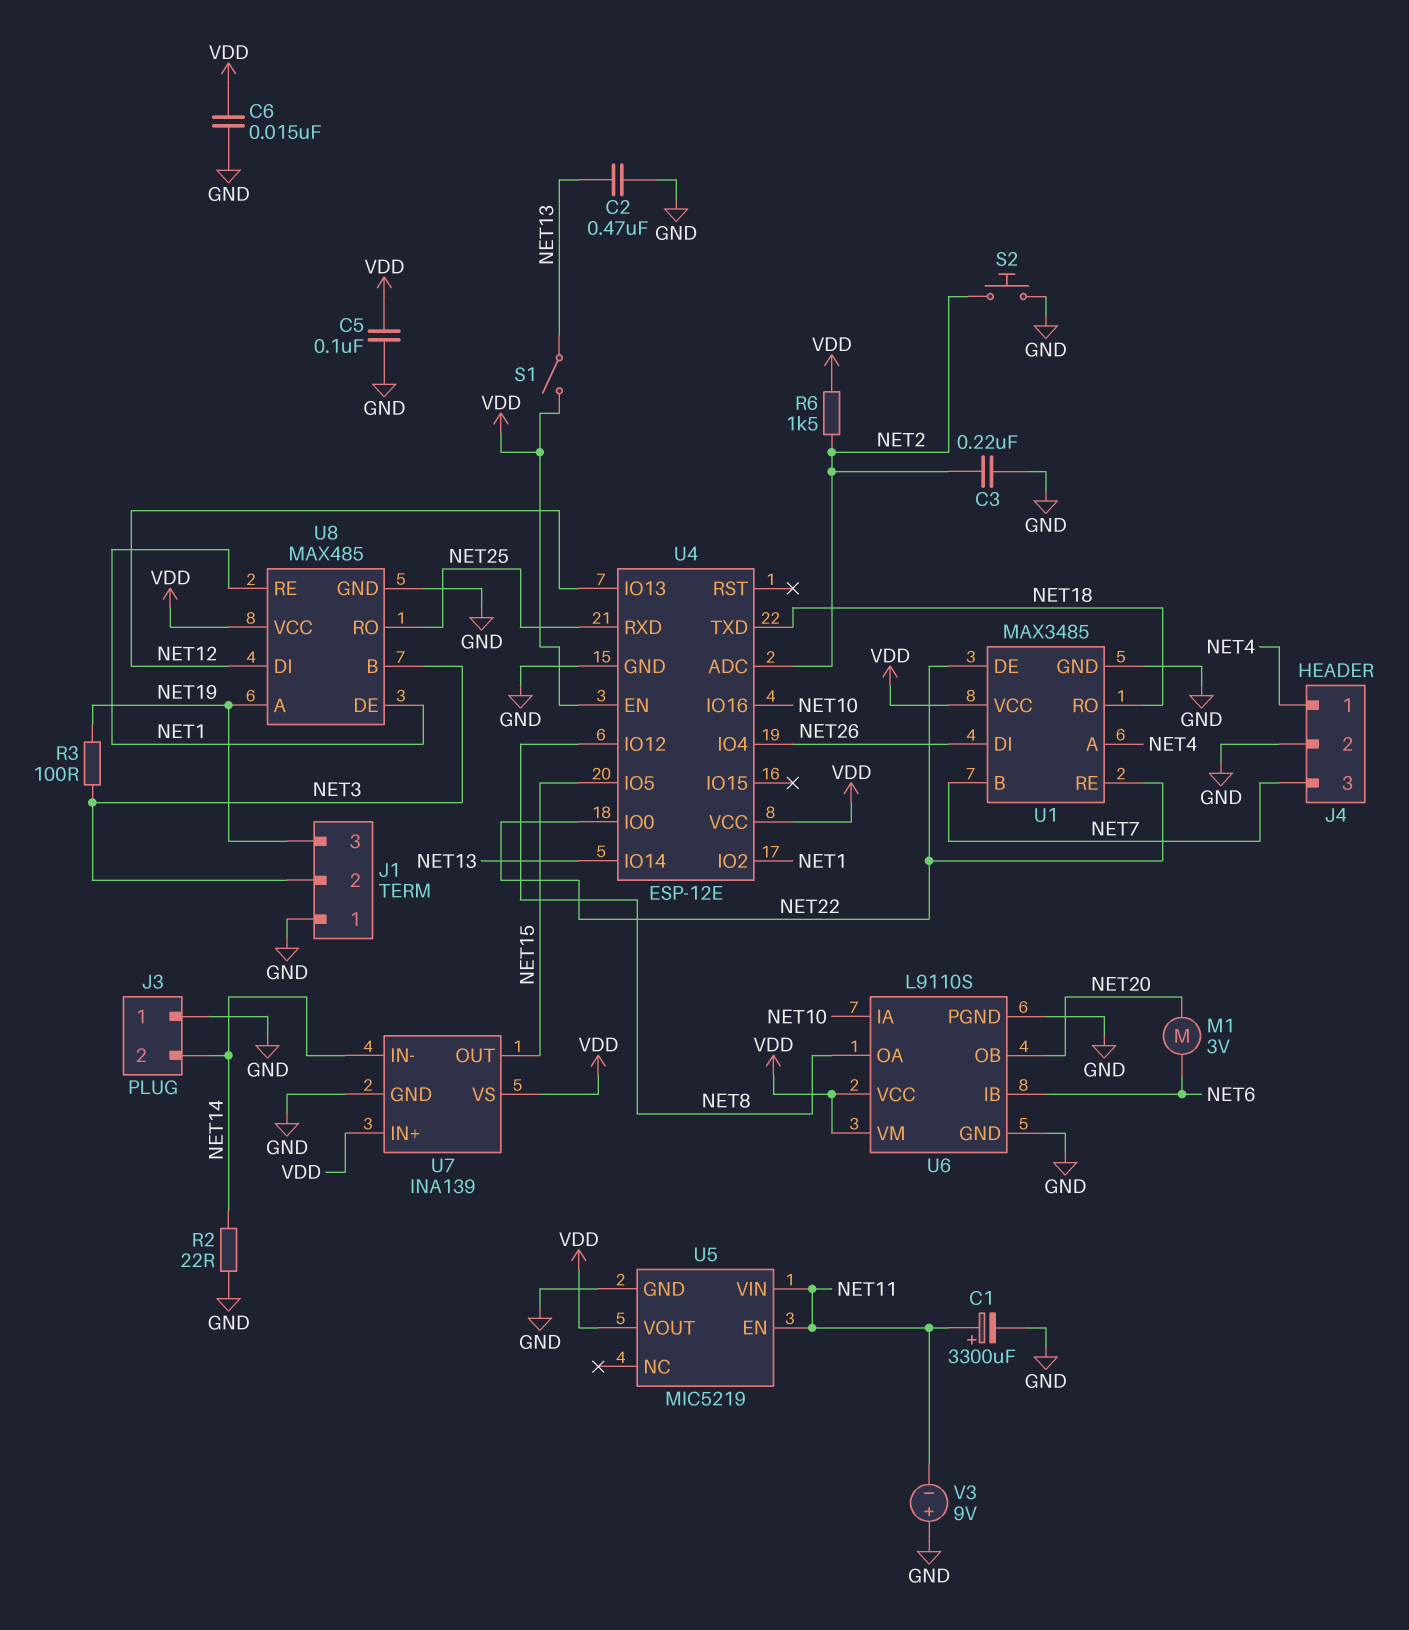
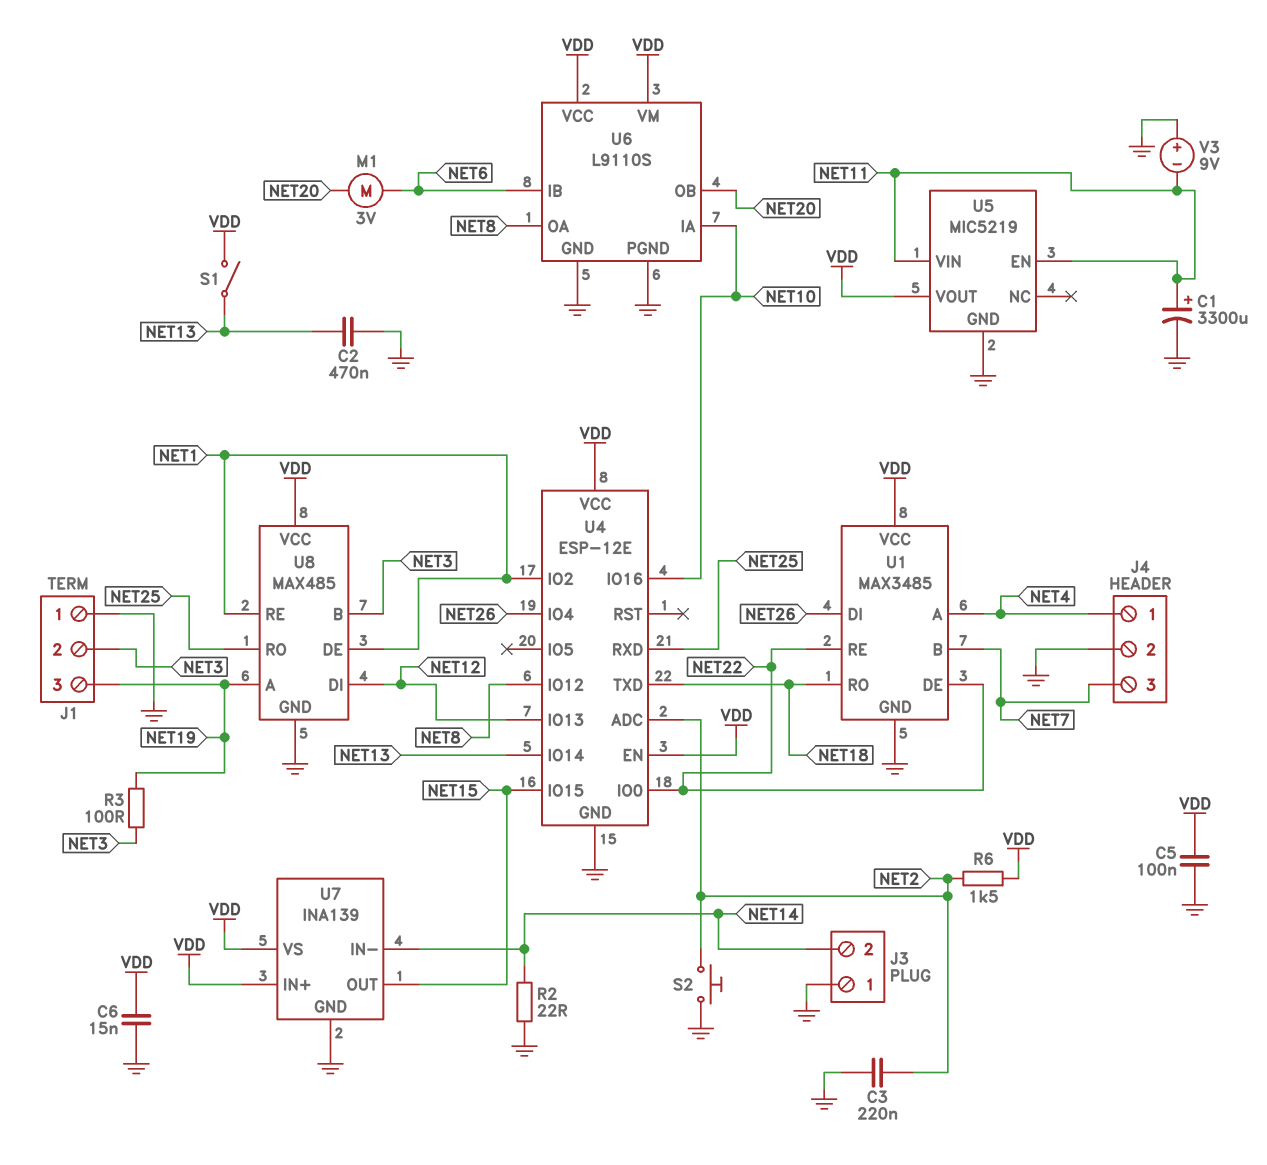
U4 pin IO5: NET15 -> none
U4 pin IO15: none -> NET15

